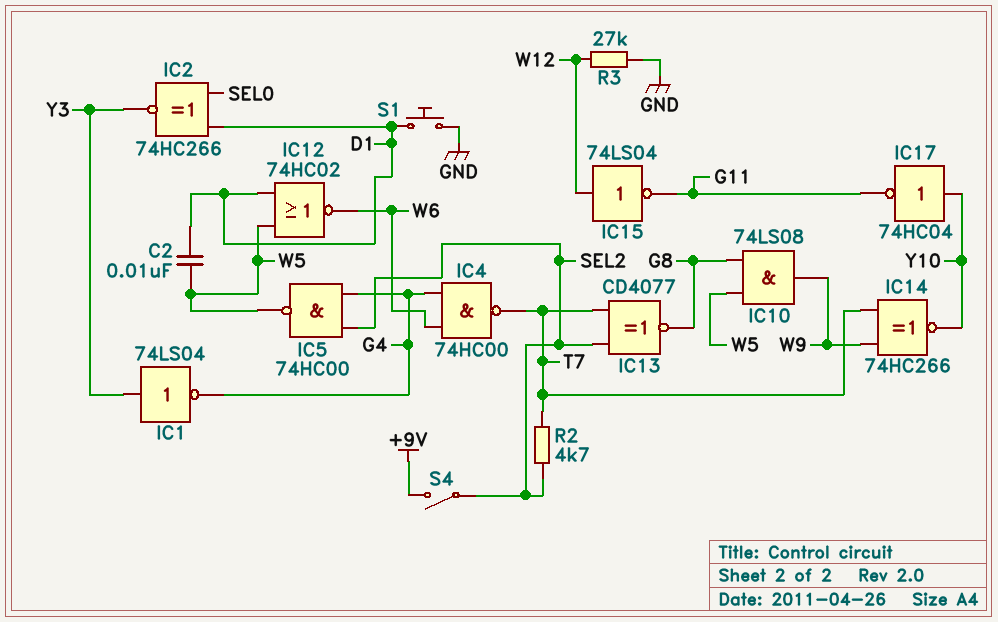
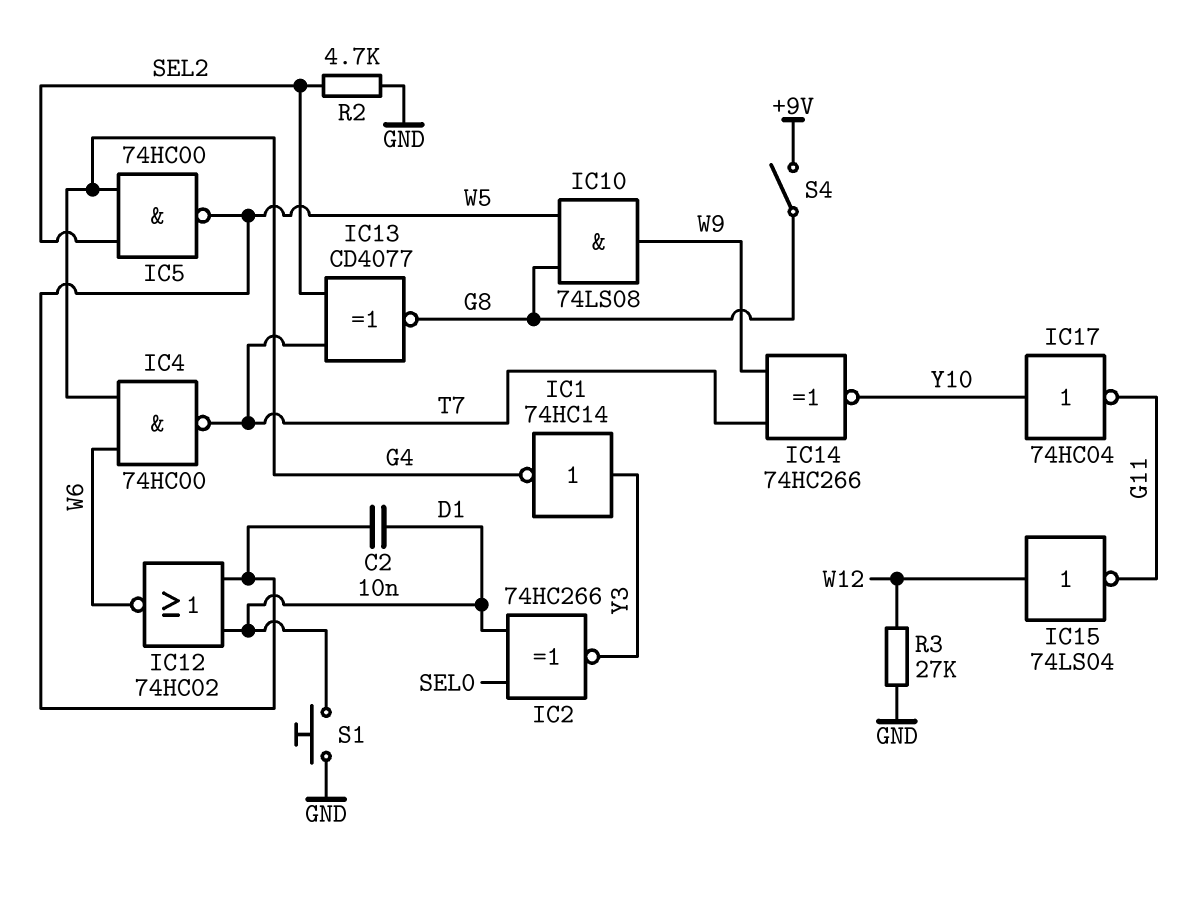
IC1: NOT 74LS04 (in Y3, out G4) -> NOT 74HC14 (in Y3, out G4)
R2: 4.7k (SEL2, T7) -> 4.7k (GND, SEL2)
S4: switch (+9V, SEL2) -> switch (+9V, G8)

